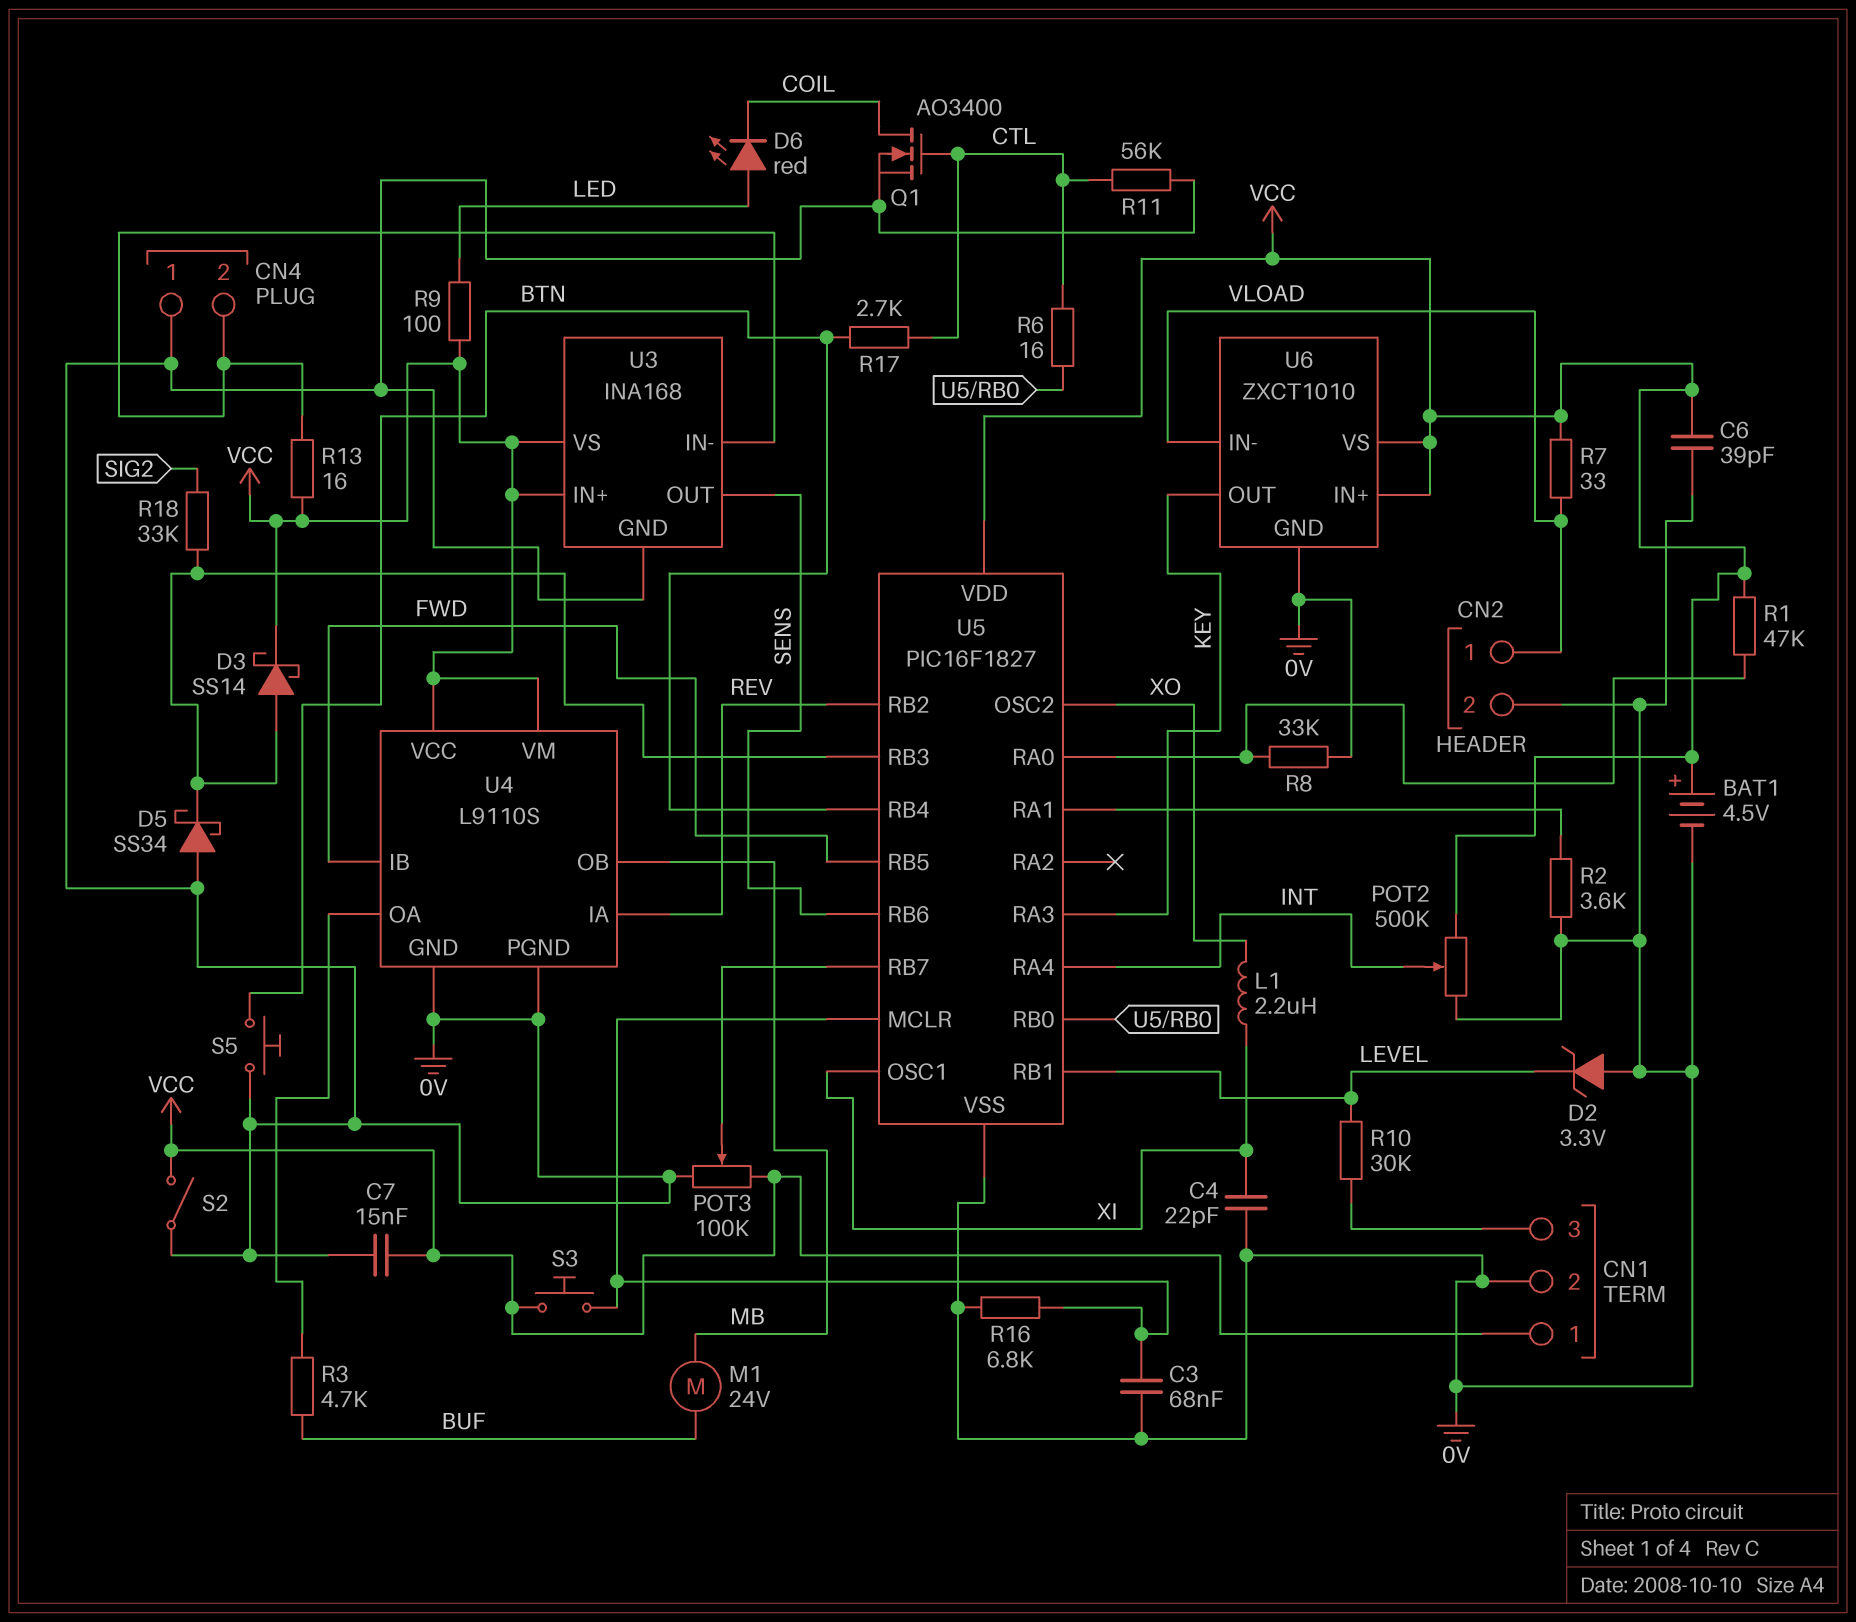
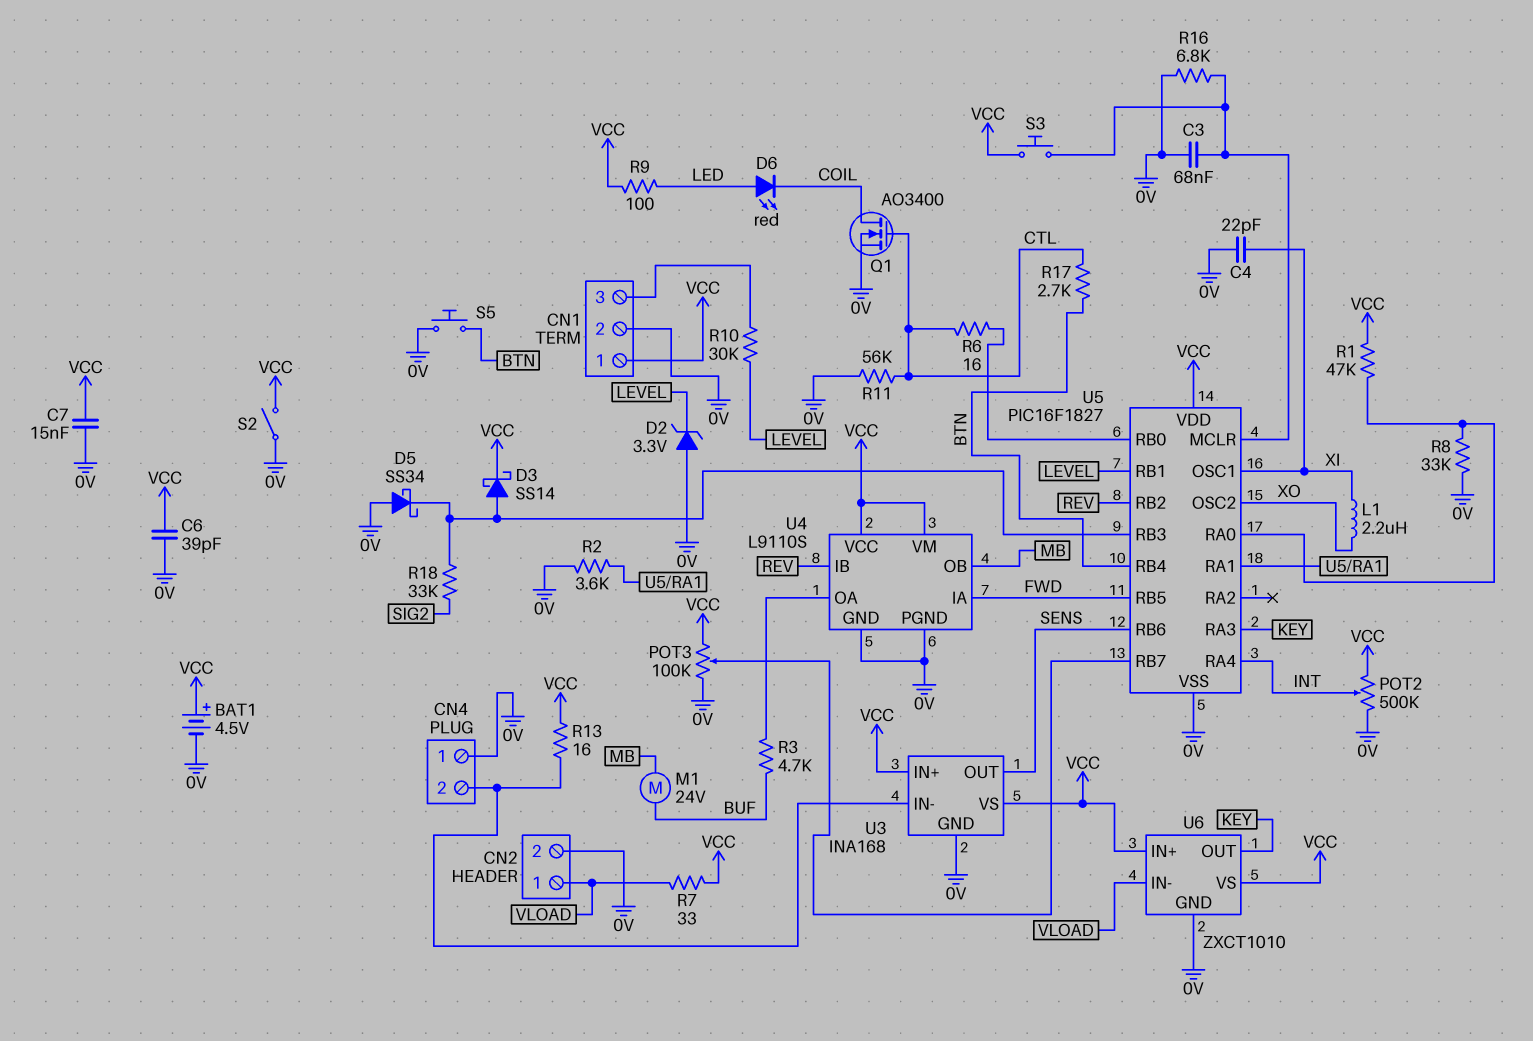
U4 pin IA: REV -> FWD
U4 pin IB: FWD -> REV

